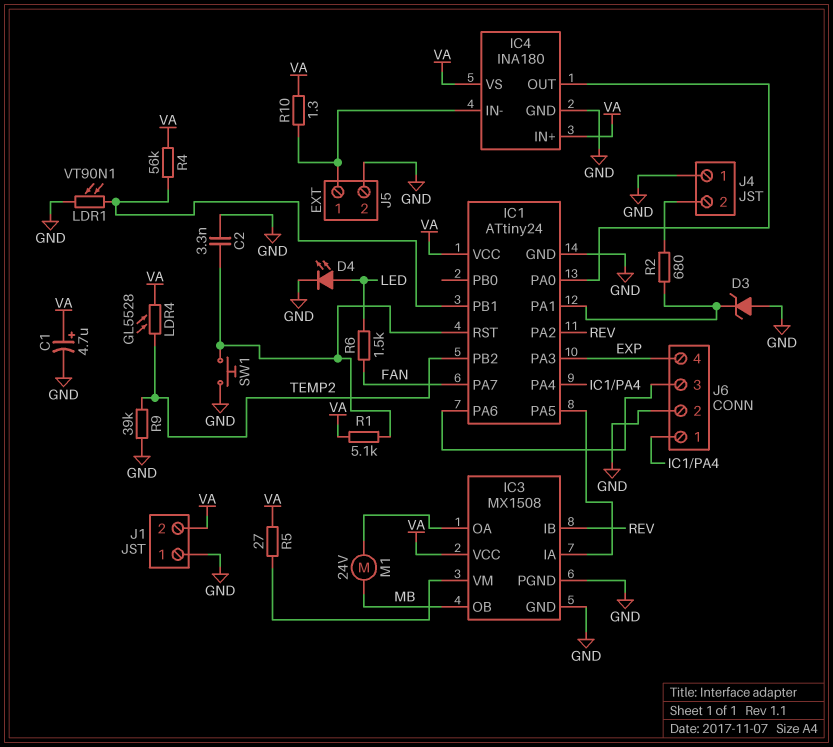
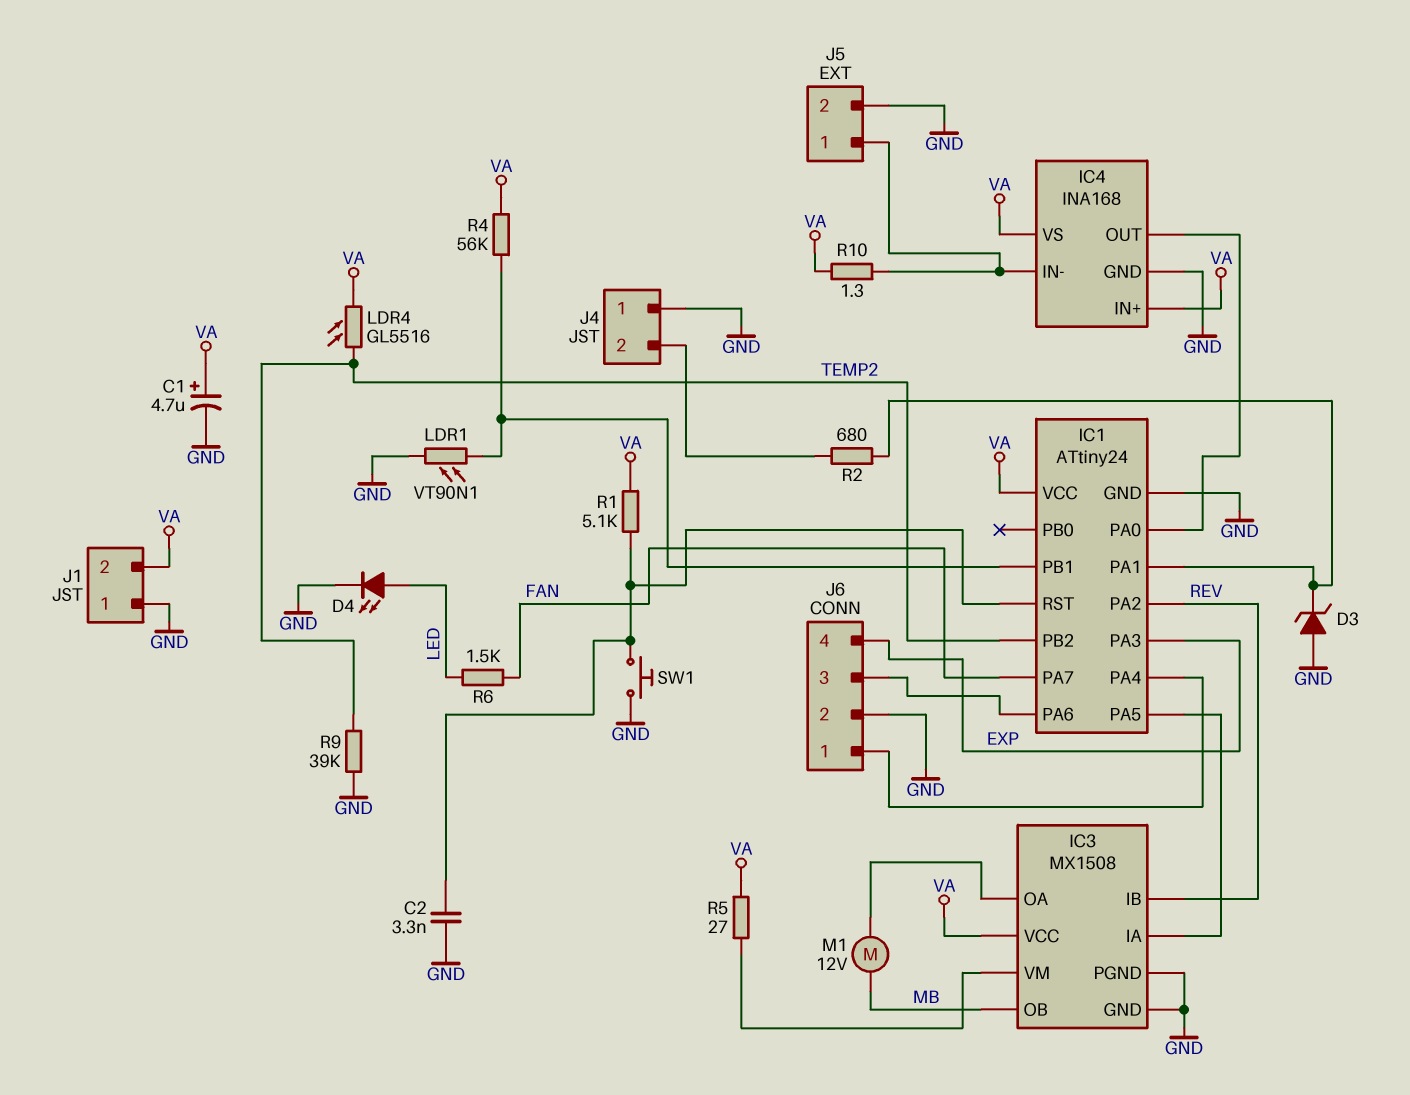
IC4: INA180 -> INA168
LDR4: GL5528 (TEMP2, VA) -> GL5516 (TEMP2, VA)
M1: motor 24V (IC3/OA, MB) -> motor 12V (IC3/OA, MB)

